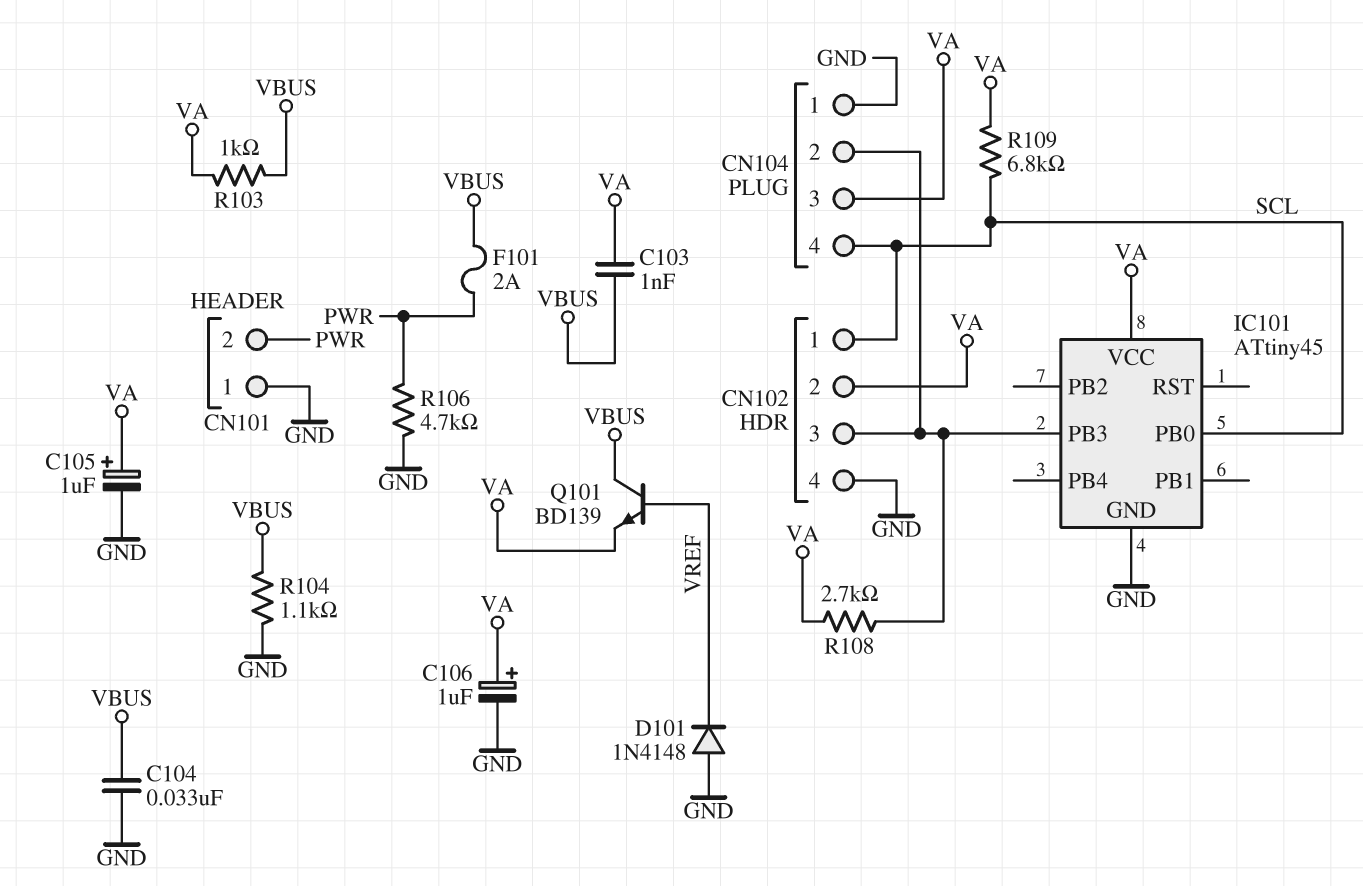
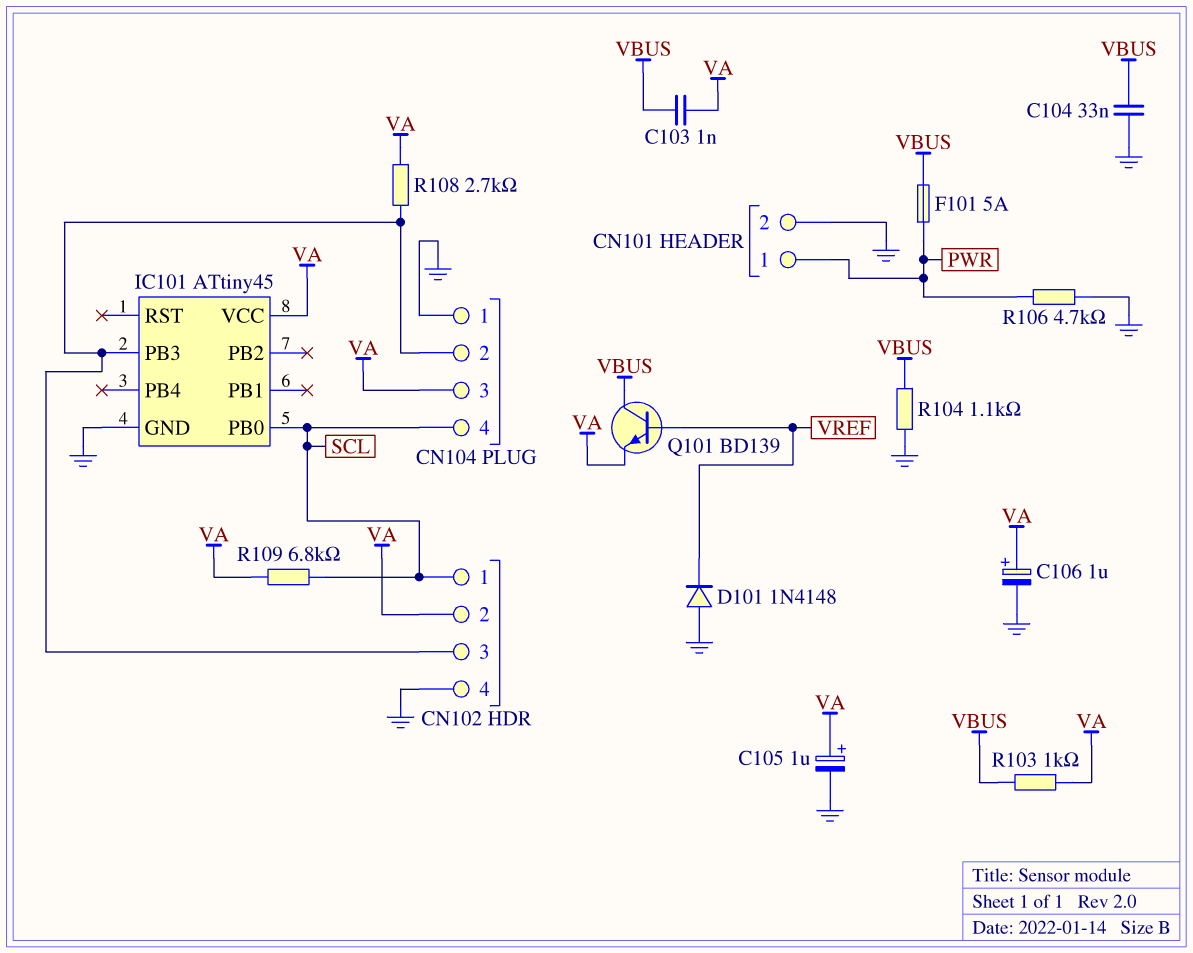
CN101 pin 1: GND -> PWR
CN101 pin 2: PWR -> GND
F101: 2A (PWR, VBUS) -> 5A (PWR, VBUS)

